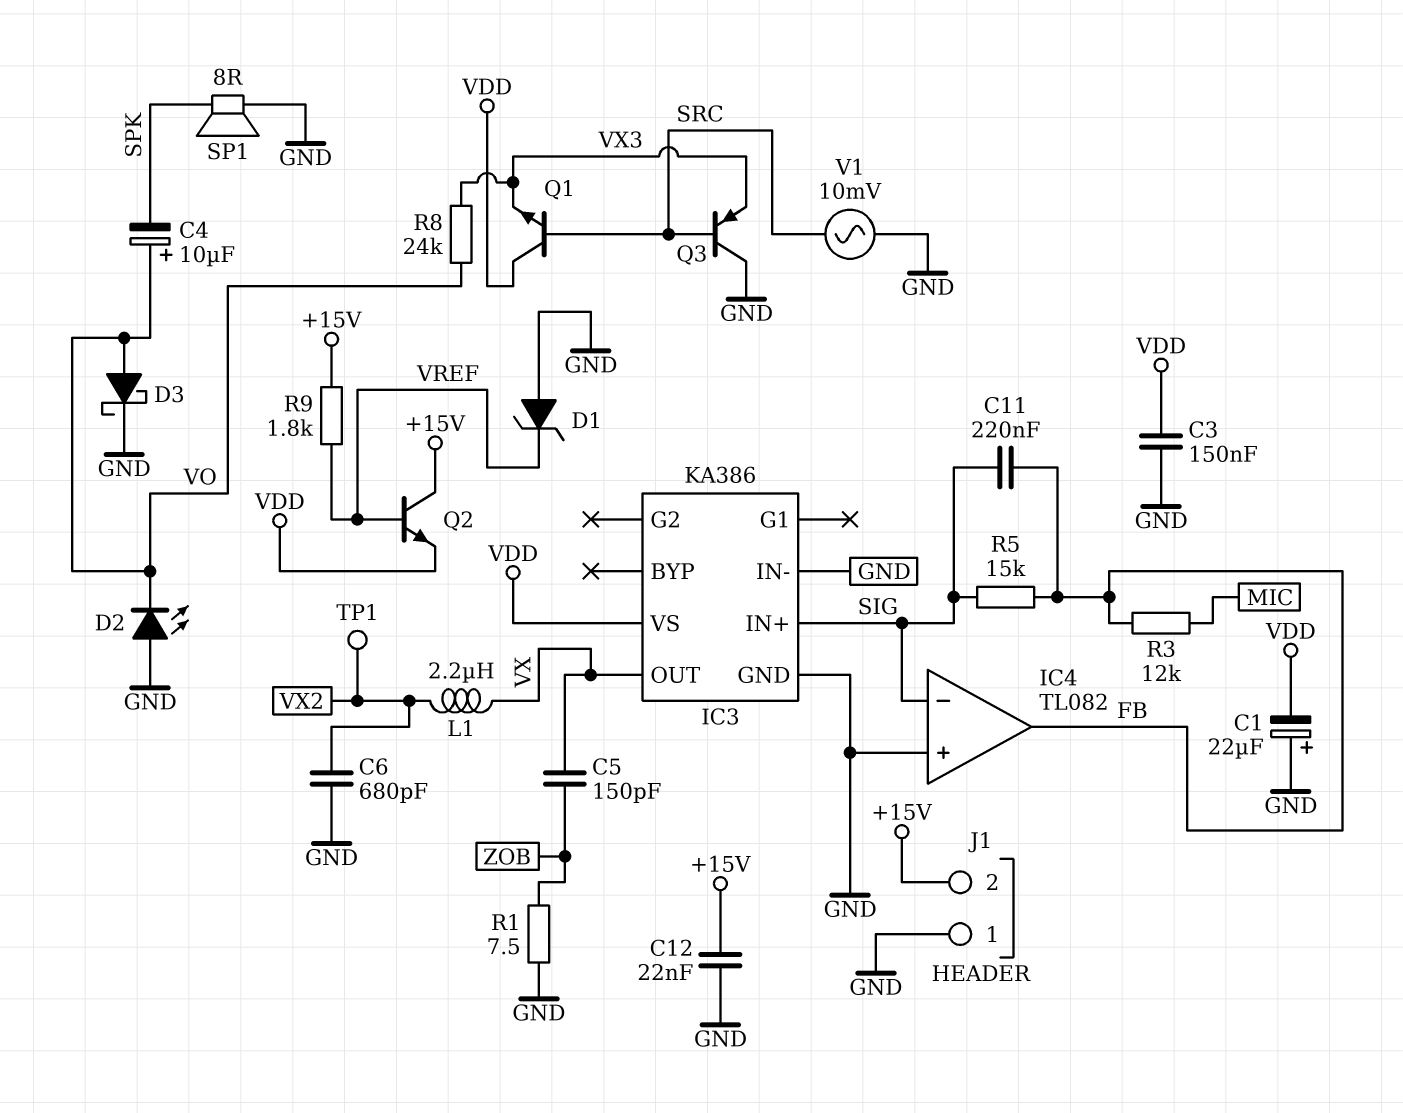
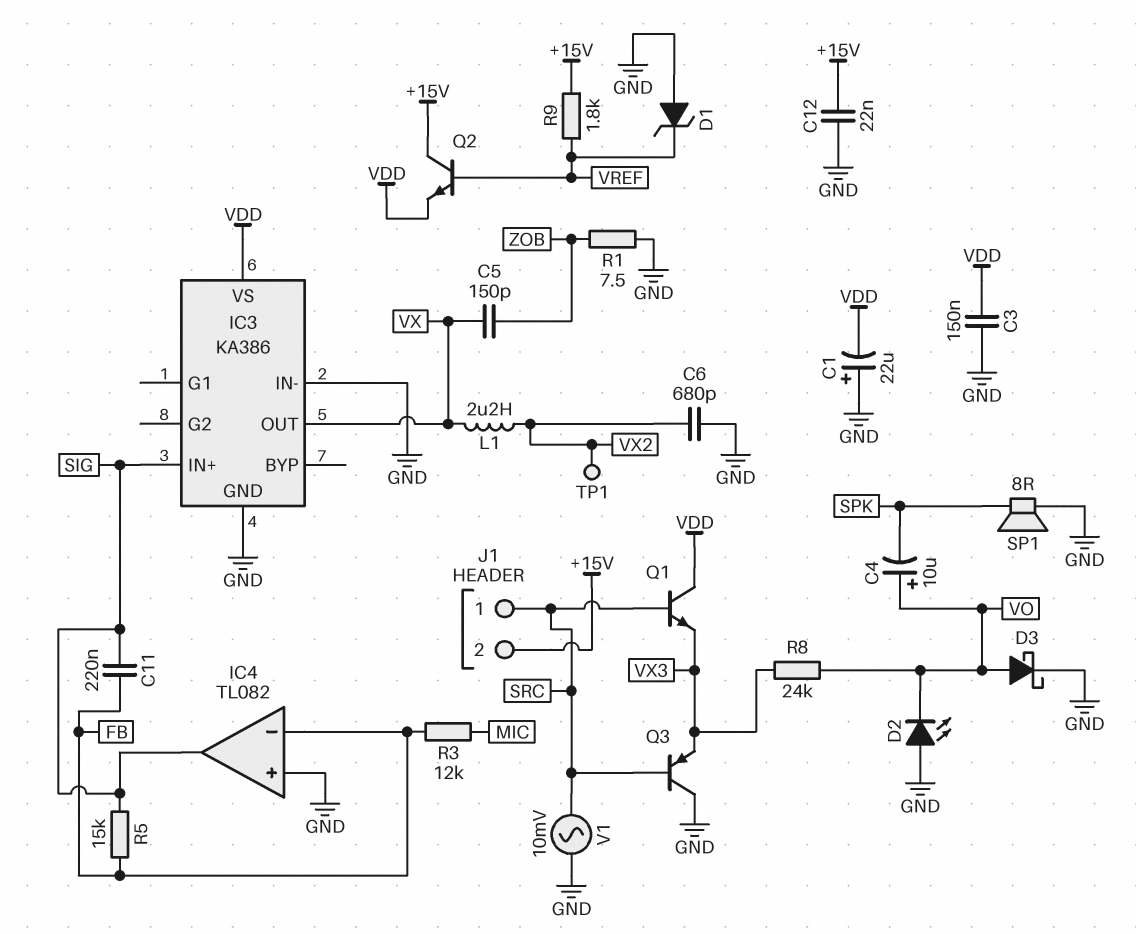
IC4 pin in-: SIG -> FB
IC4 pin out: FB -> SIG
J1 pin 1: GND -> SRC

